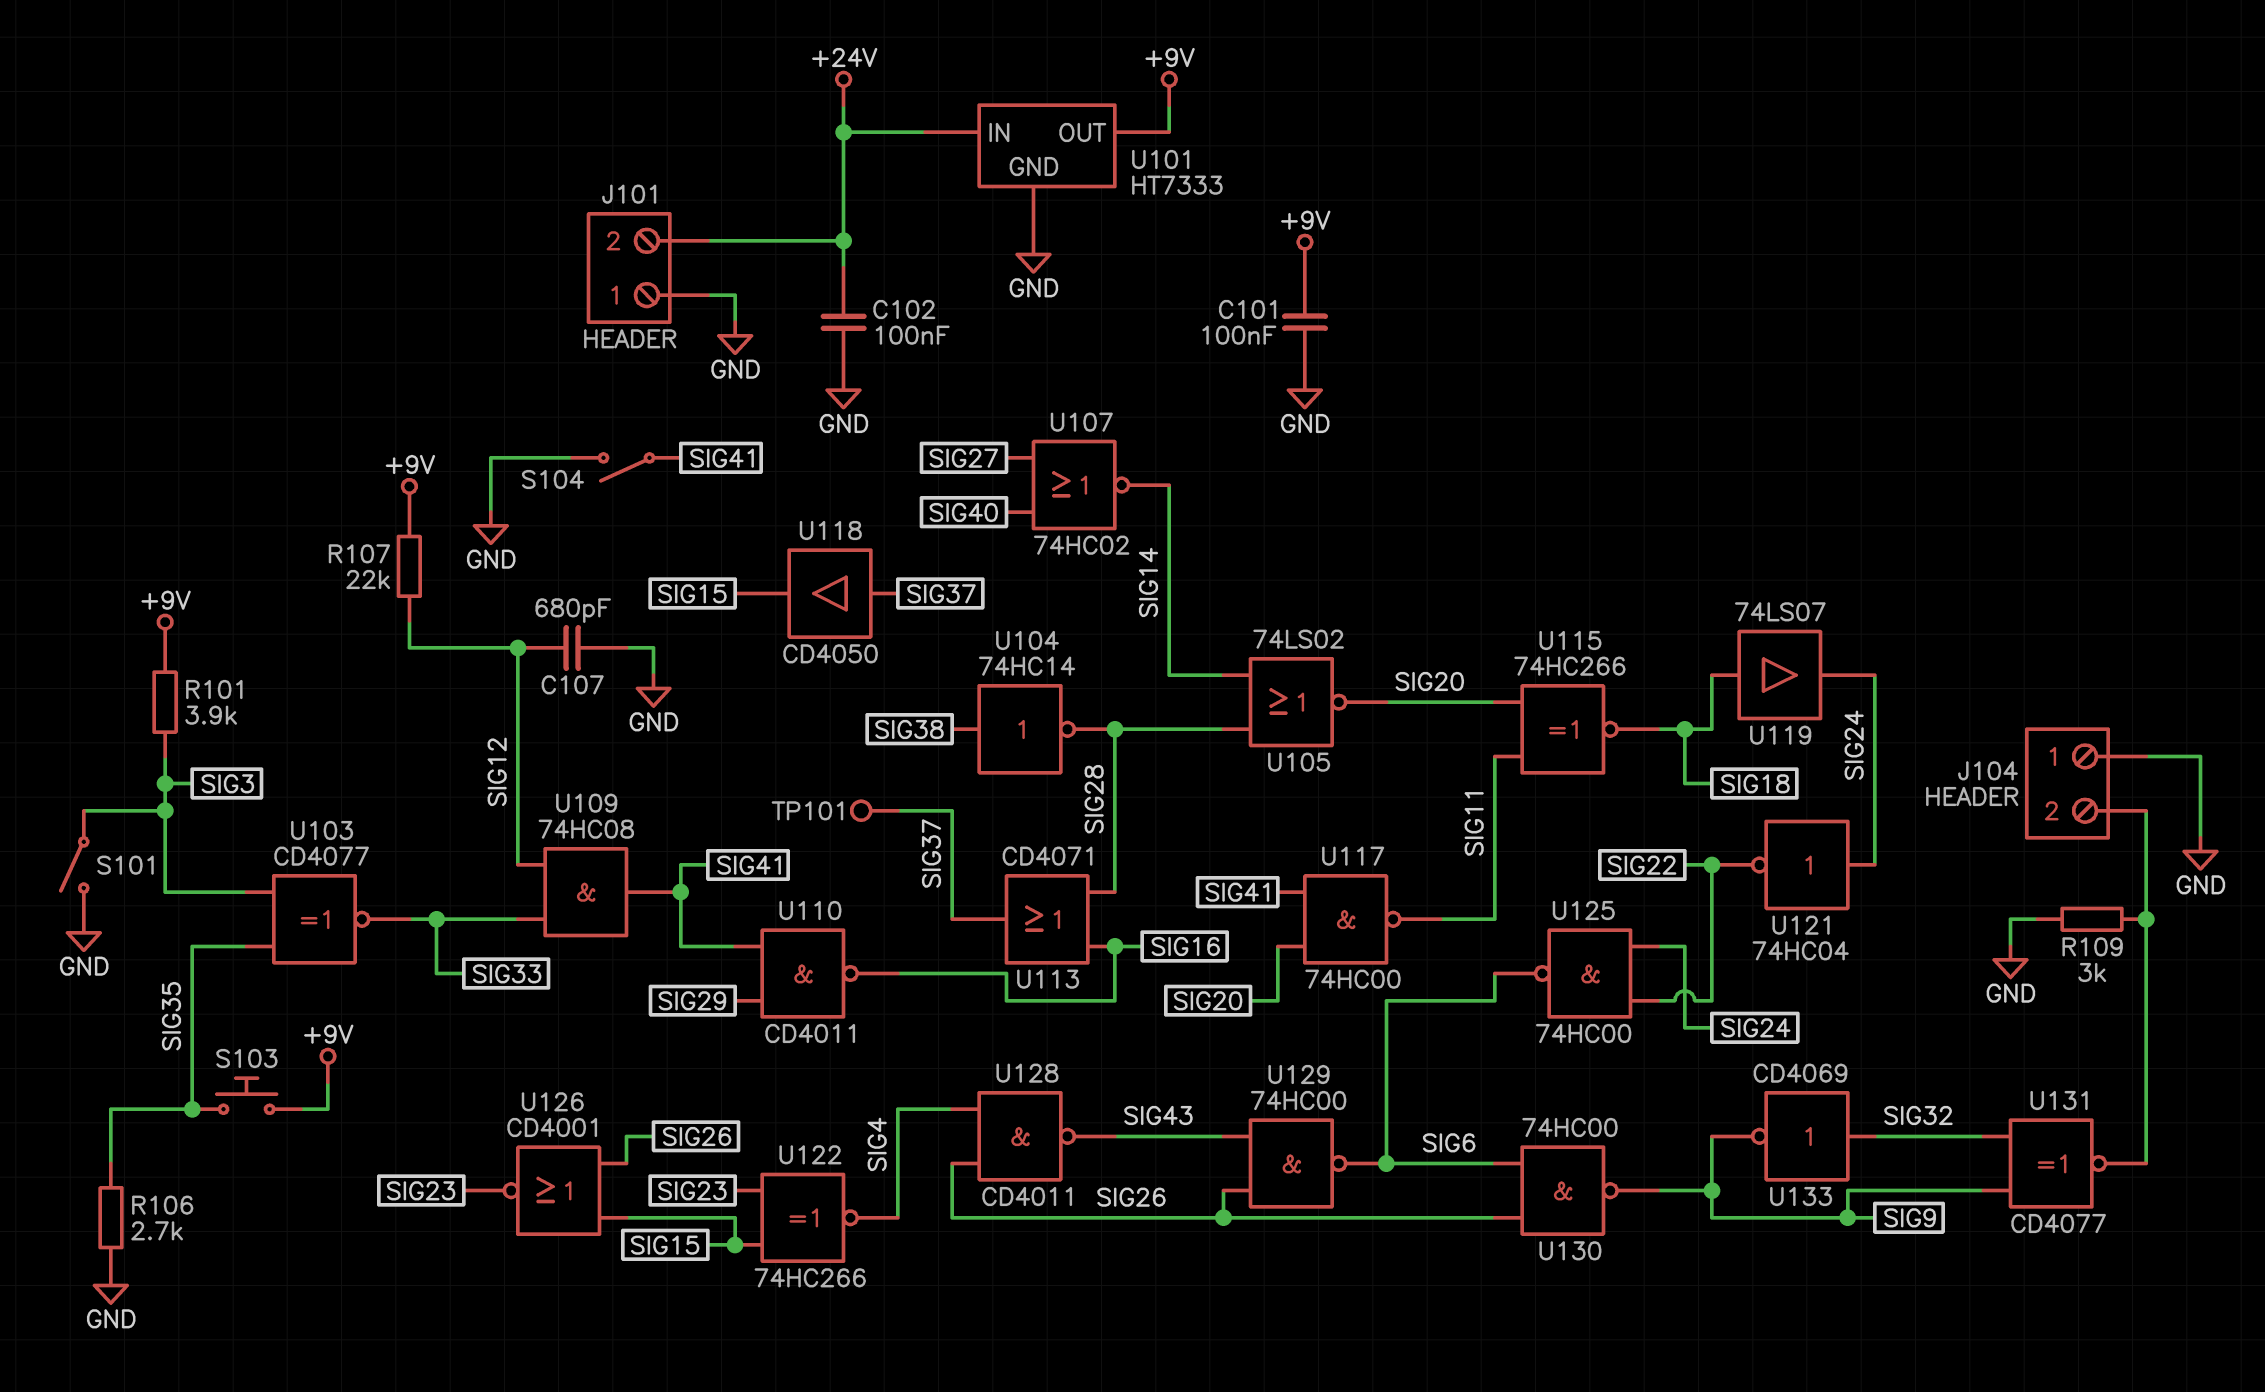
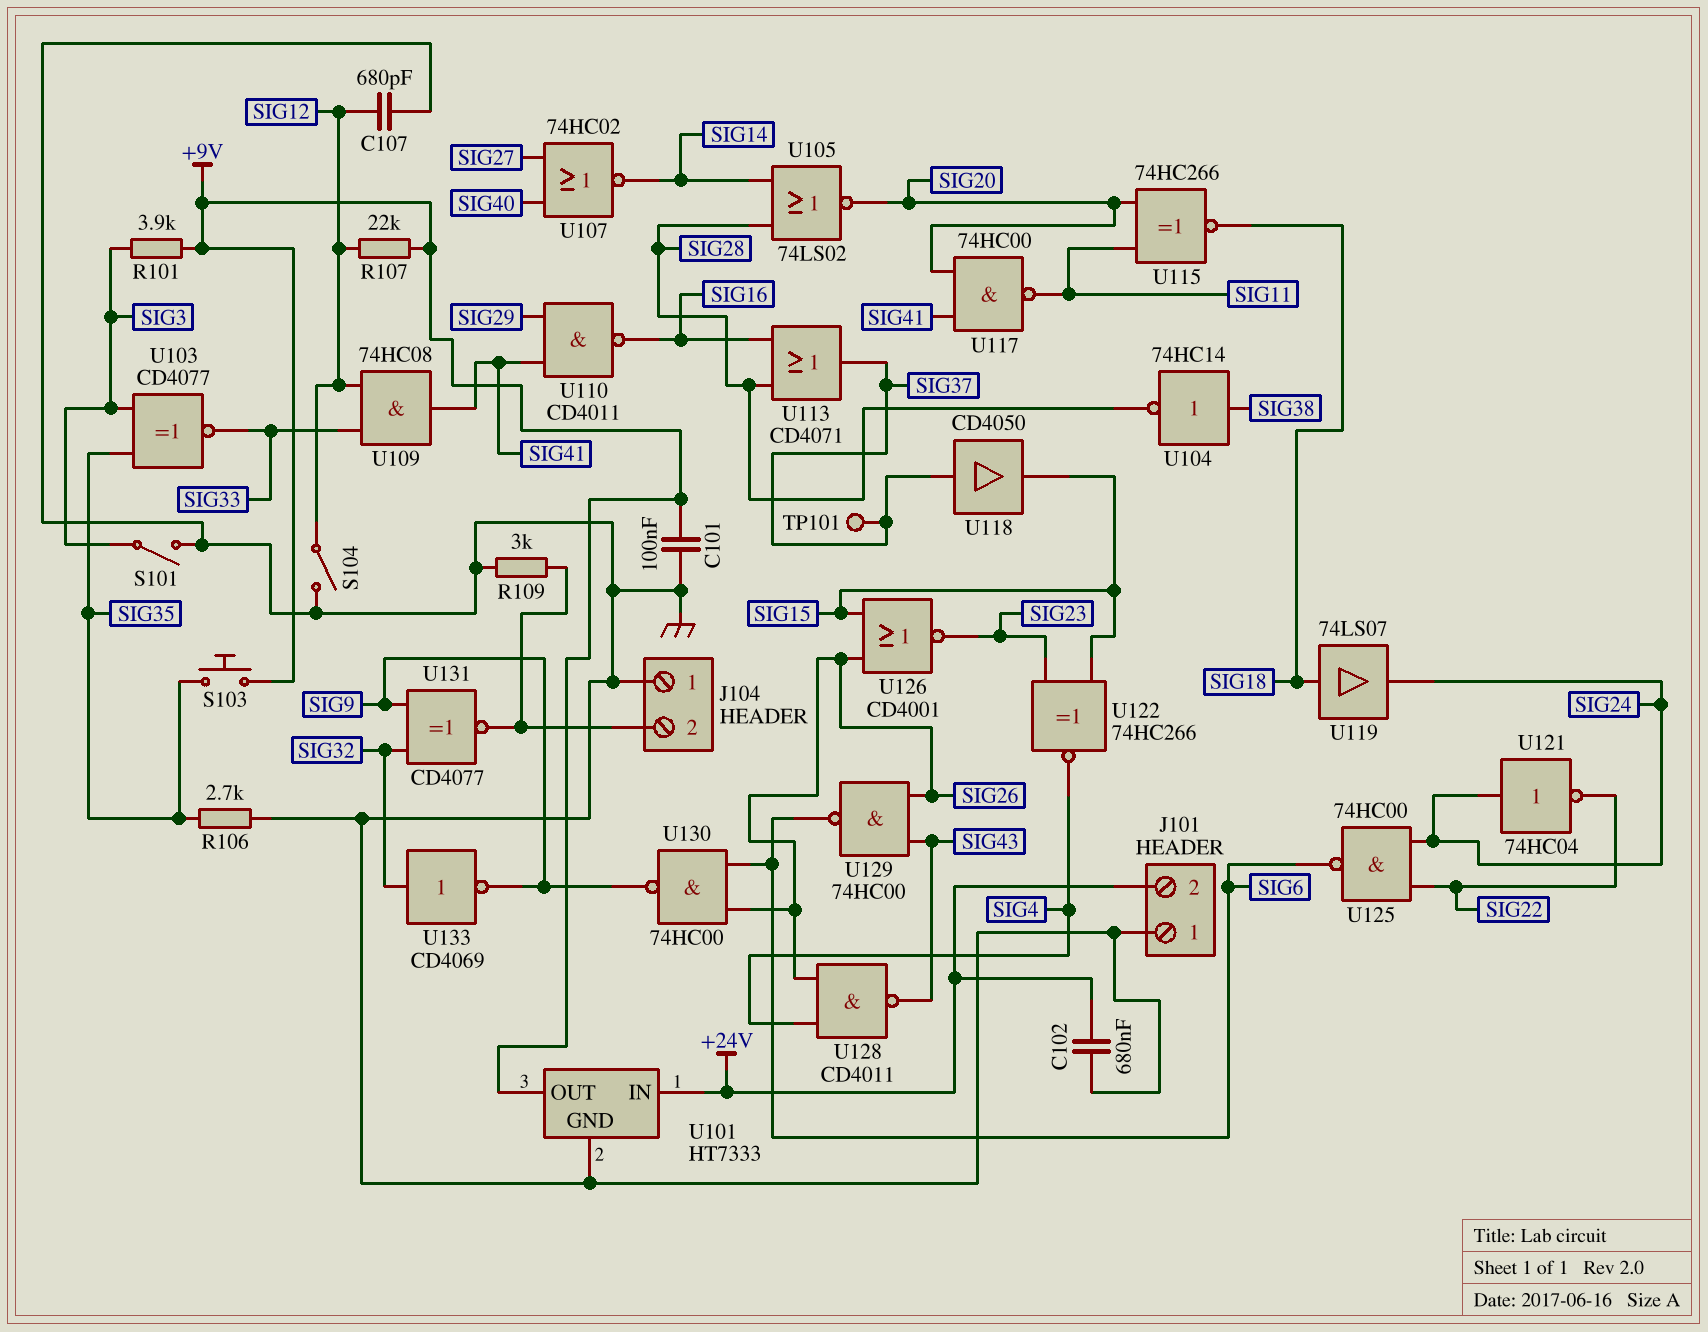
C102: 100nF (+24V, GND) -> 680nF (+24V, GND)
S104: switch (GND, SIG41) -> switch (GND, SIG12)

